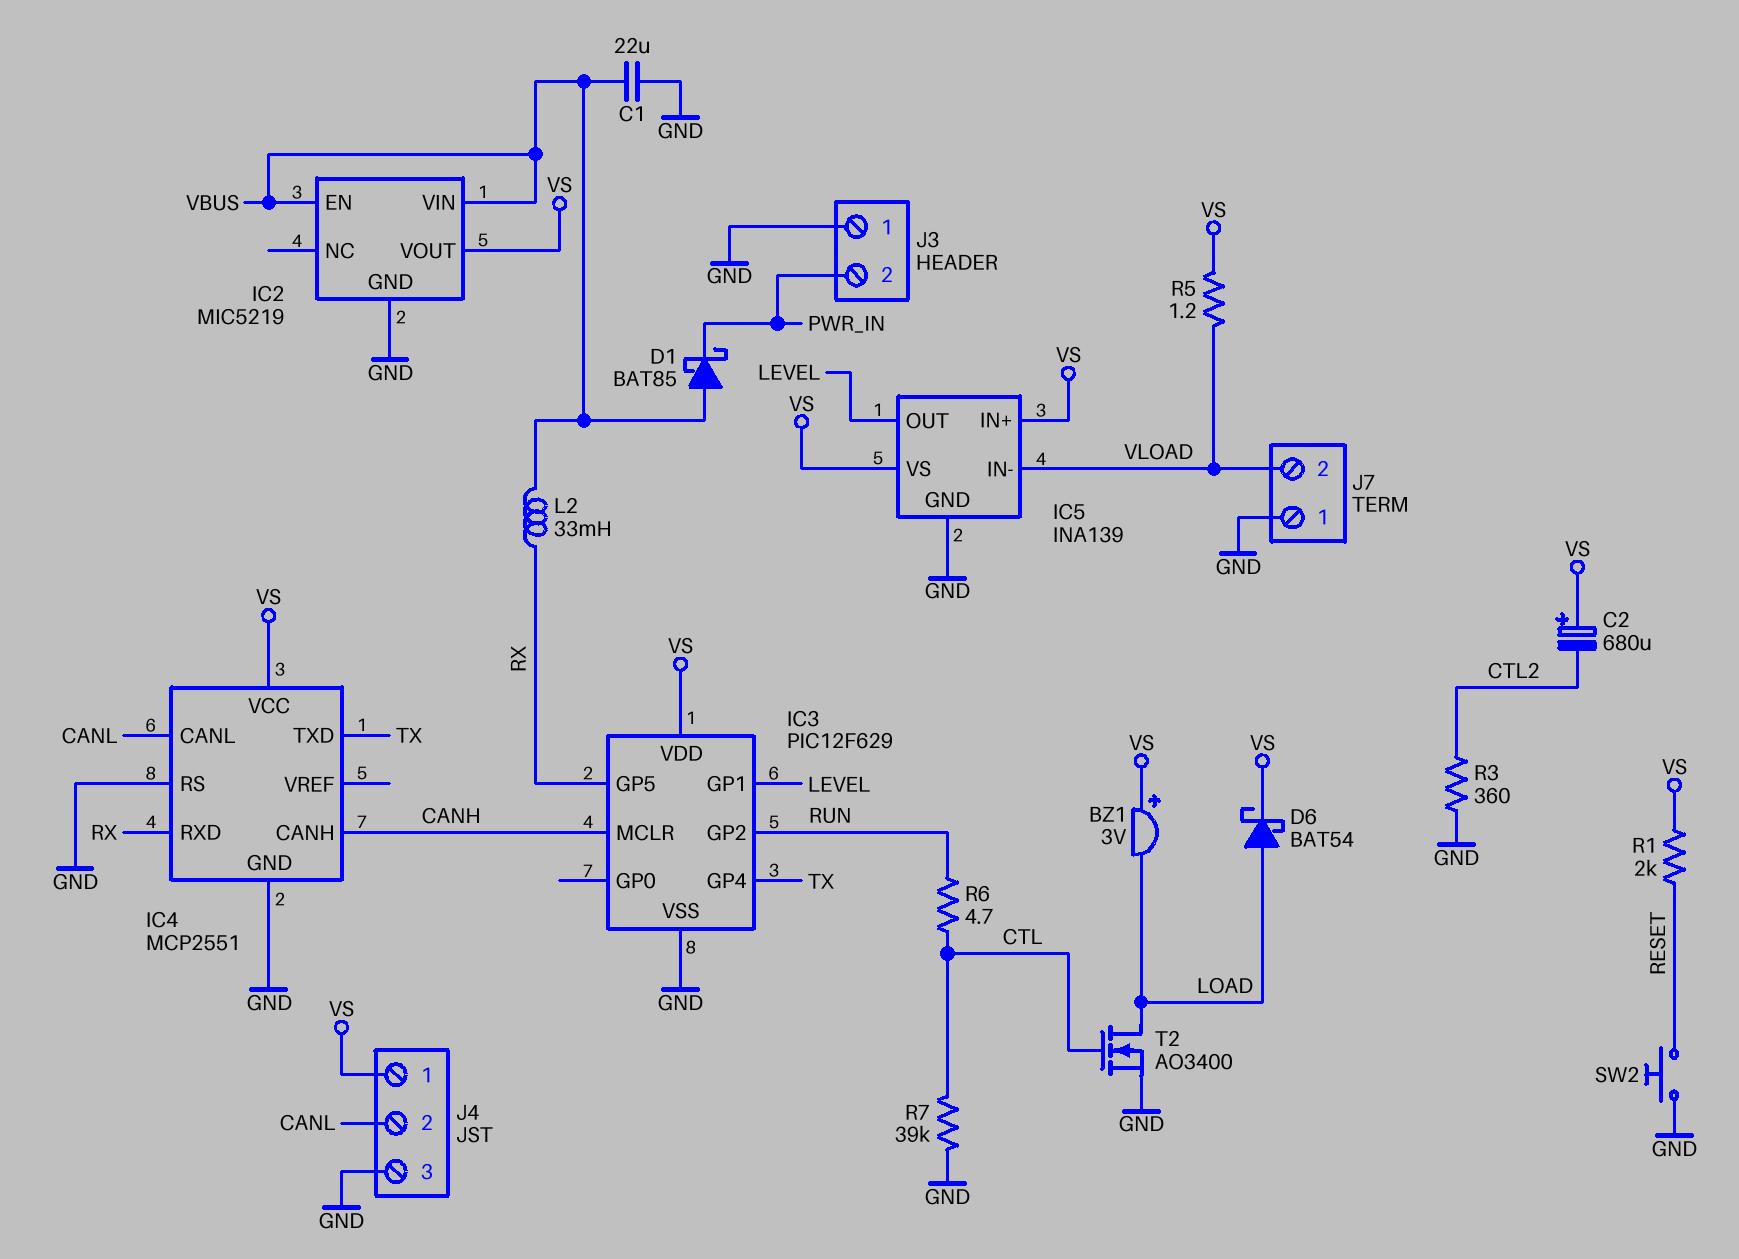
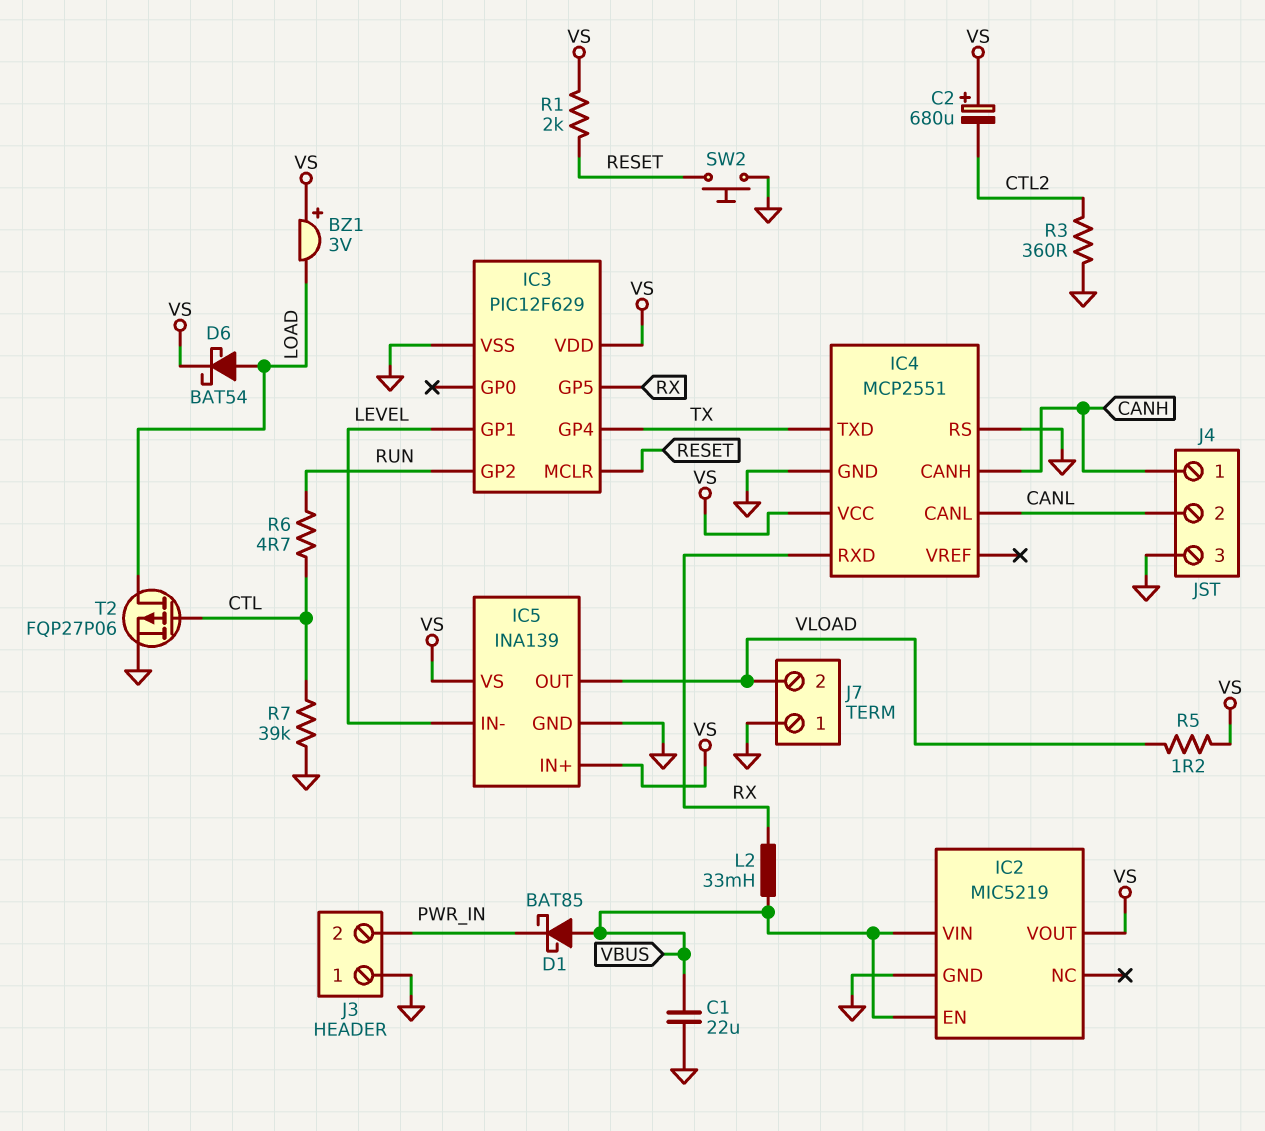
IC3 pin MCLR: CANH -> RESET
IC5 pin IN-: VLOAD -> LEVEL
IC5 pin OUT: LEVEL -> VLOAD
J4 pin 1: VS -> CANH
T2: NMOS AO3400 (G CTL, D LOAD, S GND) -> PMOS FQP27P06 (G CTL, D LOAD, S GND)

